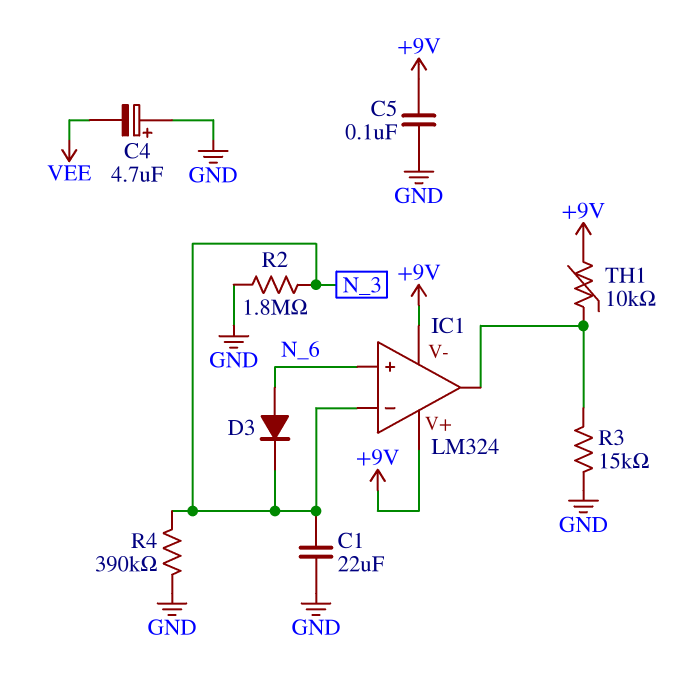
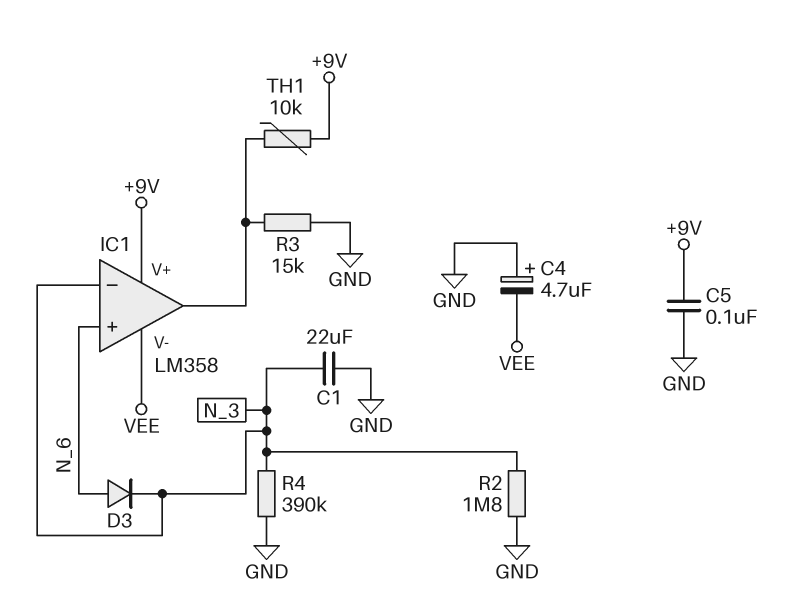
IC1: LM324 -> LM358
IC1 pin V-: +9V -> VEE

